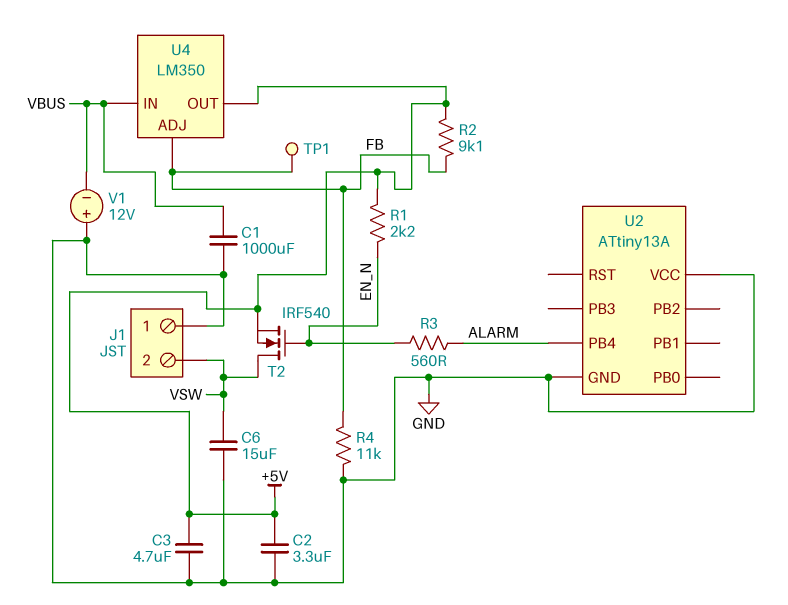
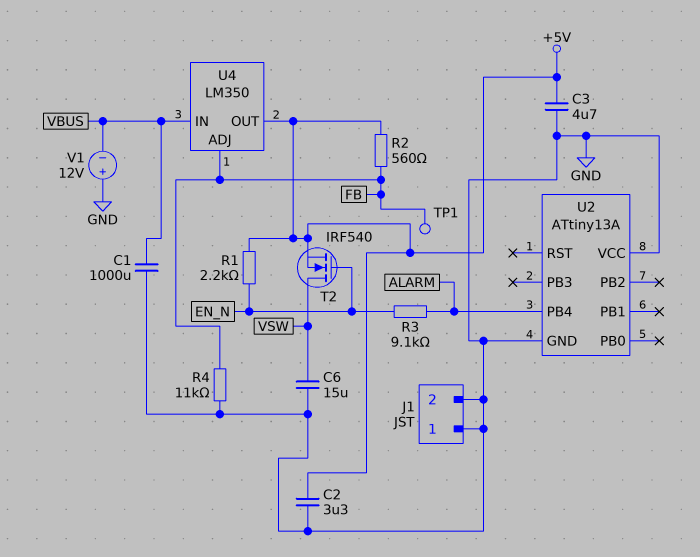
J1 pin 2: VSW -> GND
R2: 9.1k (+5V, FB) -> 560 (+5V, FB)
R3: 560 (ALARM, EN_N) -> 9.1k (ALARM, EN_N)

